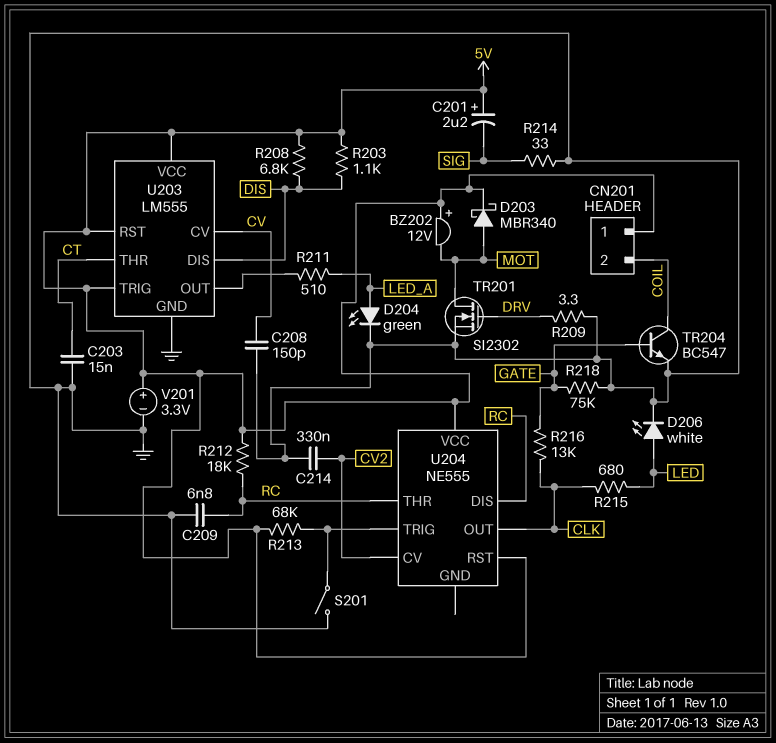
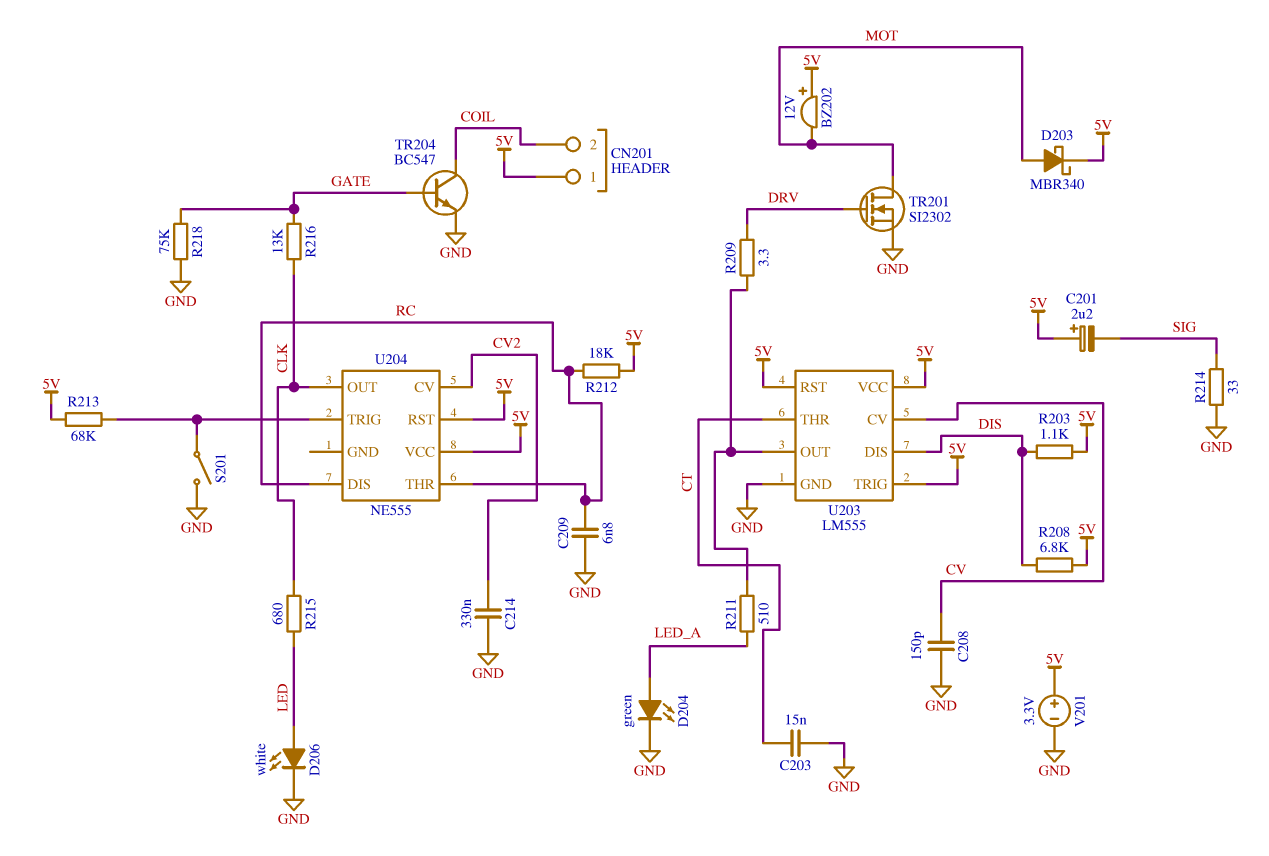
R209: 3.3 (DRV, GND) -> 3.3 (DRV, U203/OUT)

